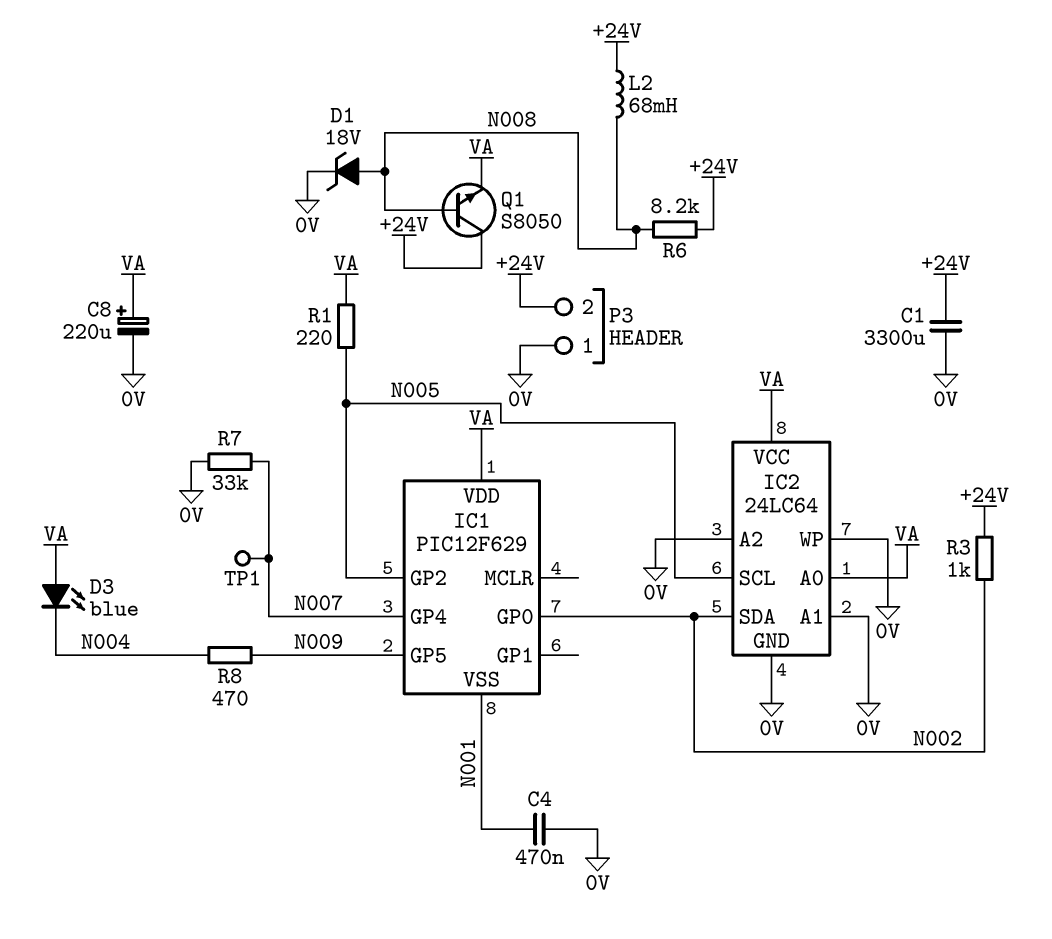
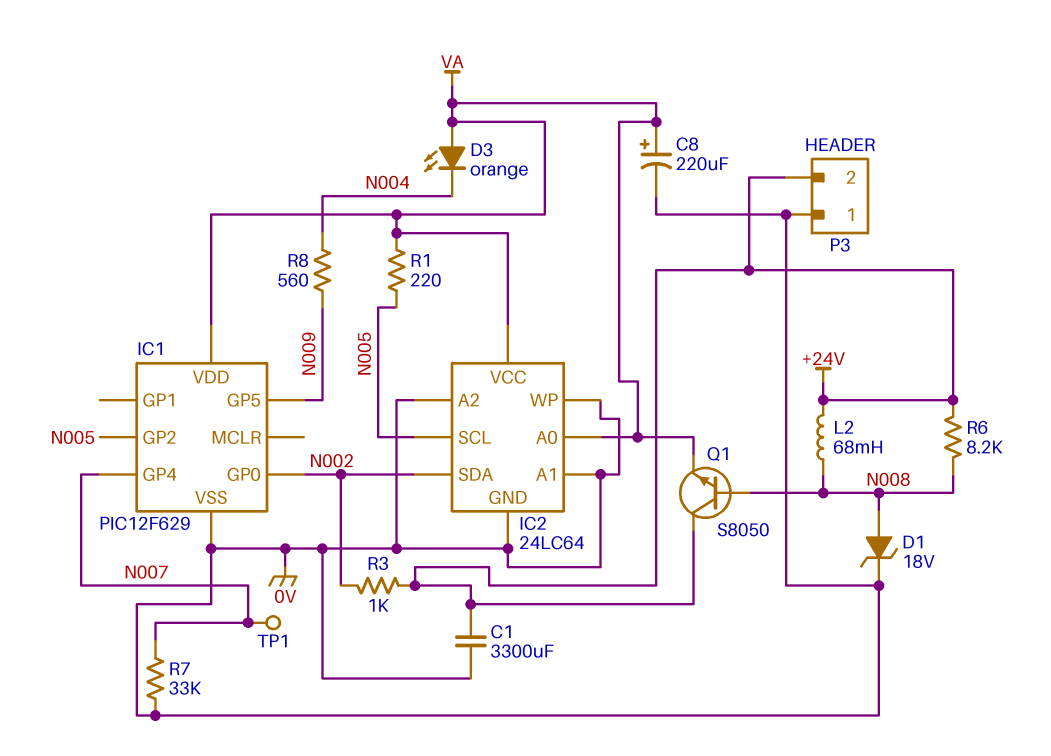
C4: 470nF (0V, N001) -> none
D3: LED blue (A VA, K N004) -> LED orange (A VA, K N004)
IC1 pin VSS: N001 -> 0V
R8: 470 (N004, N009) -> 560 (N004, N009)

